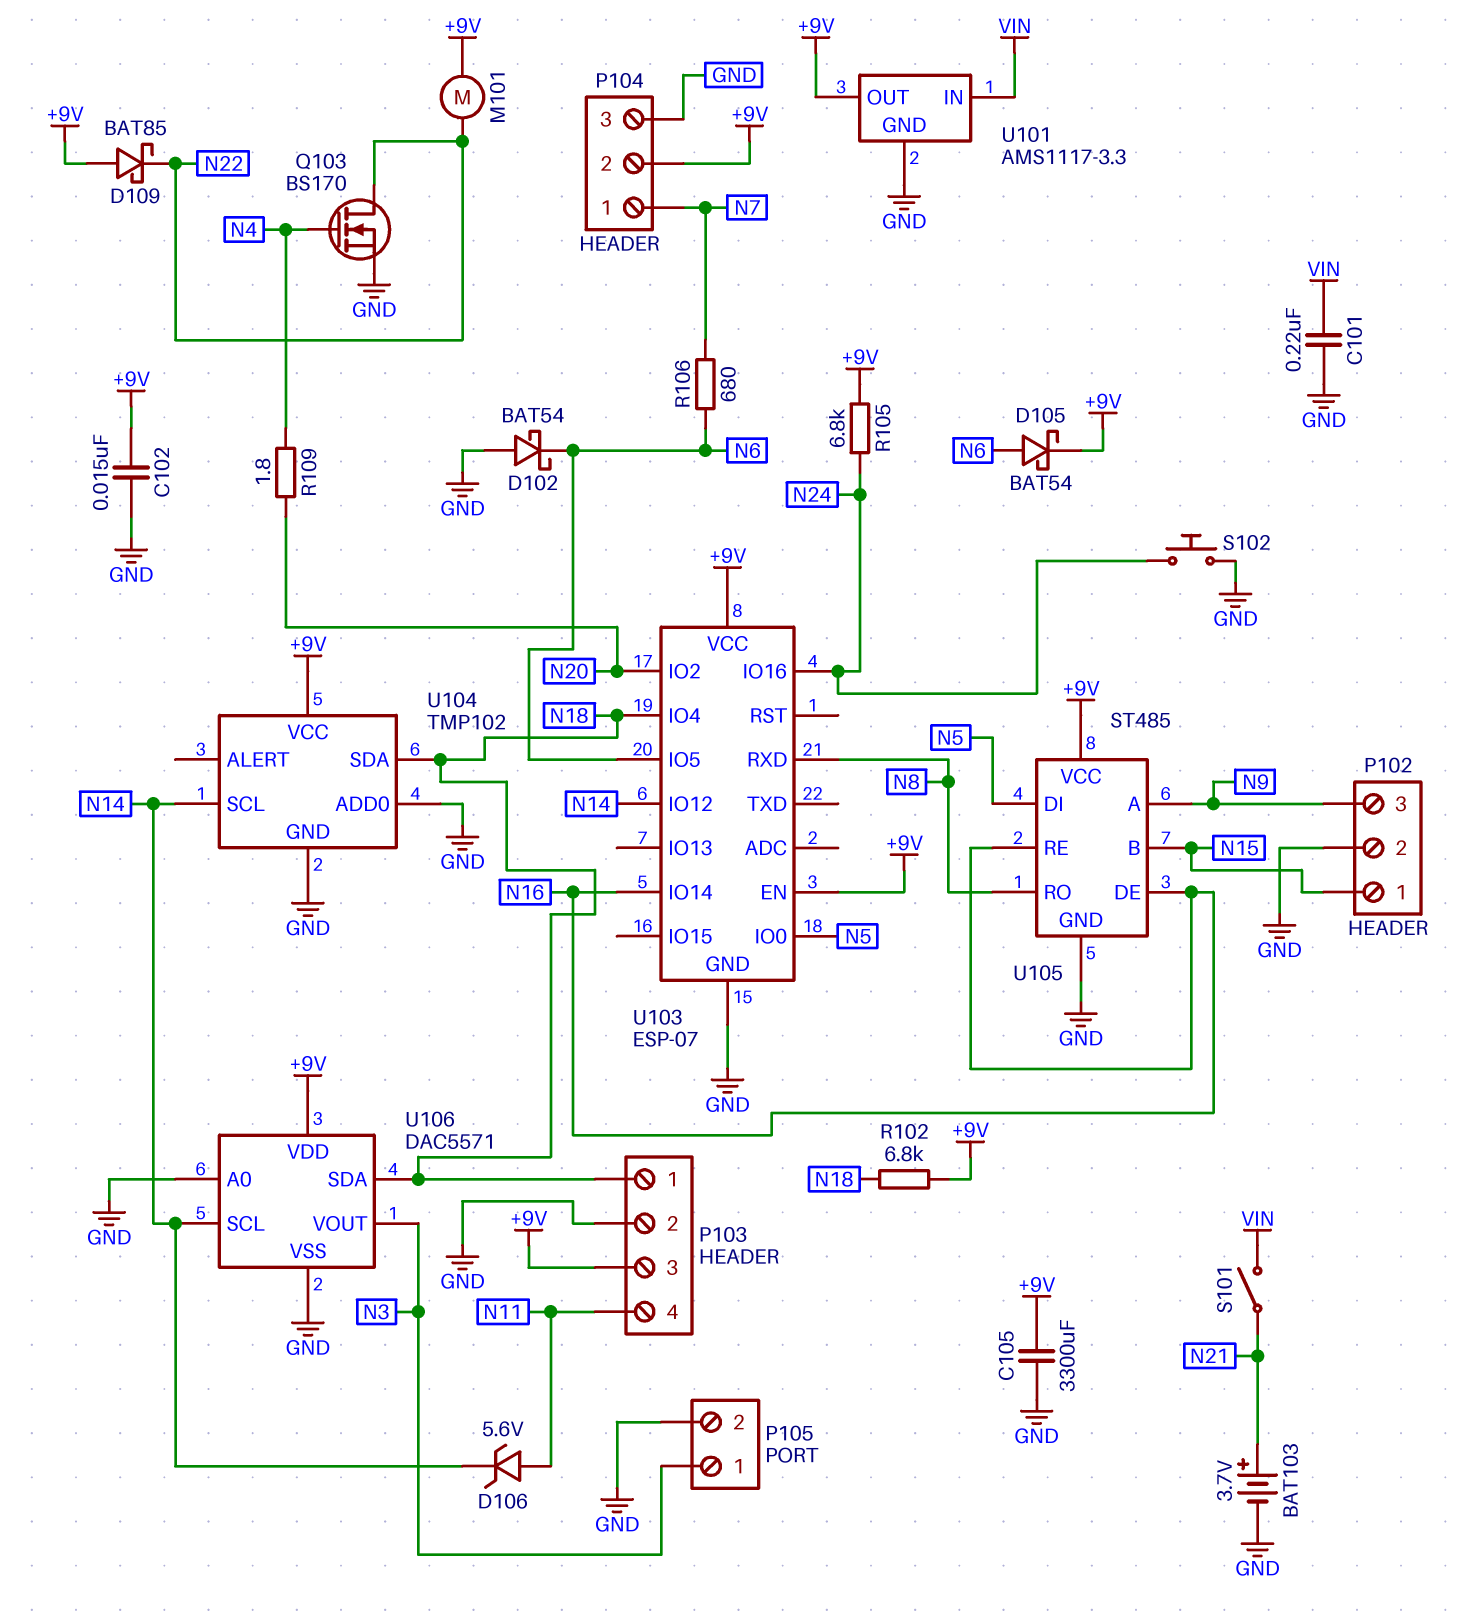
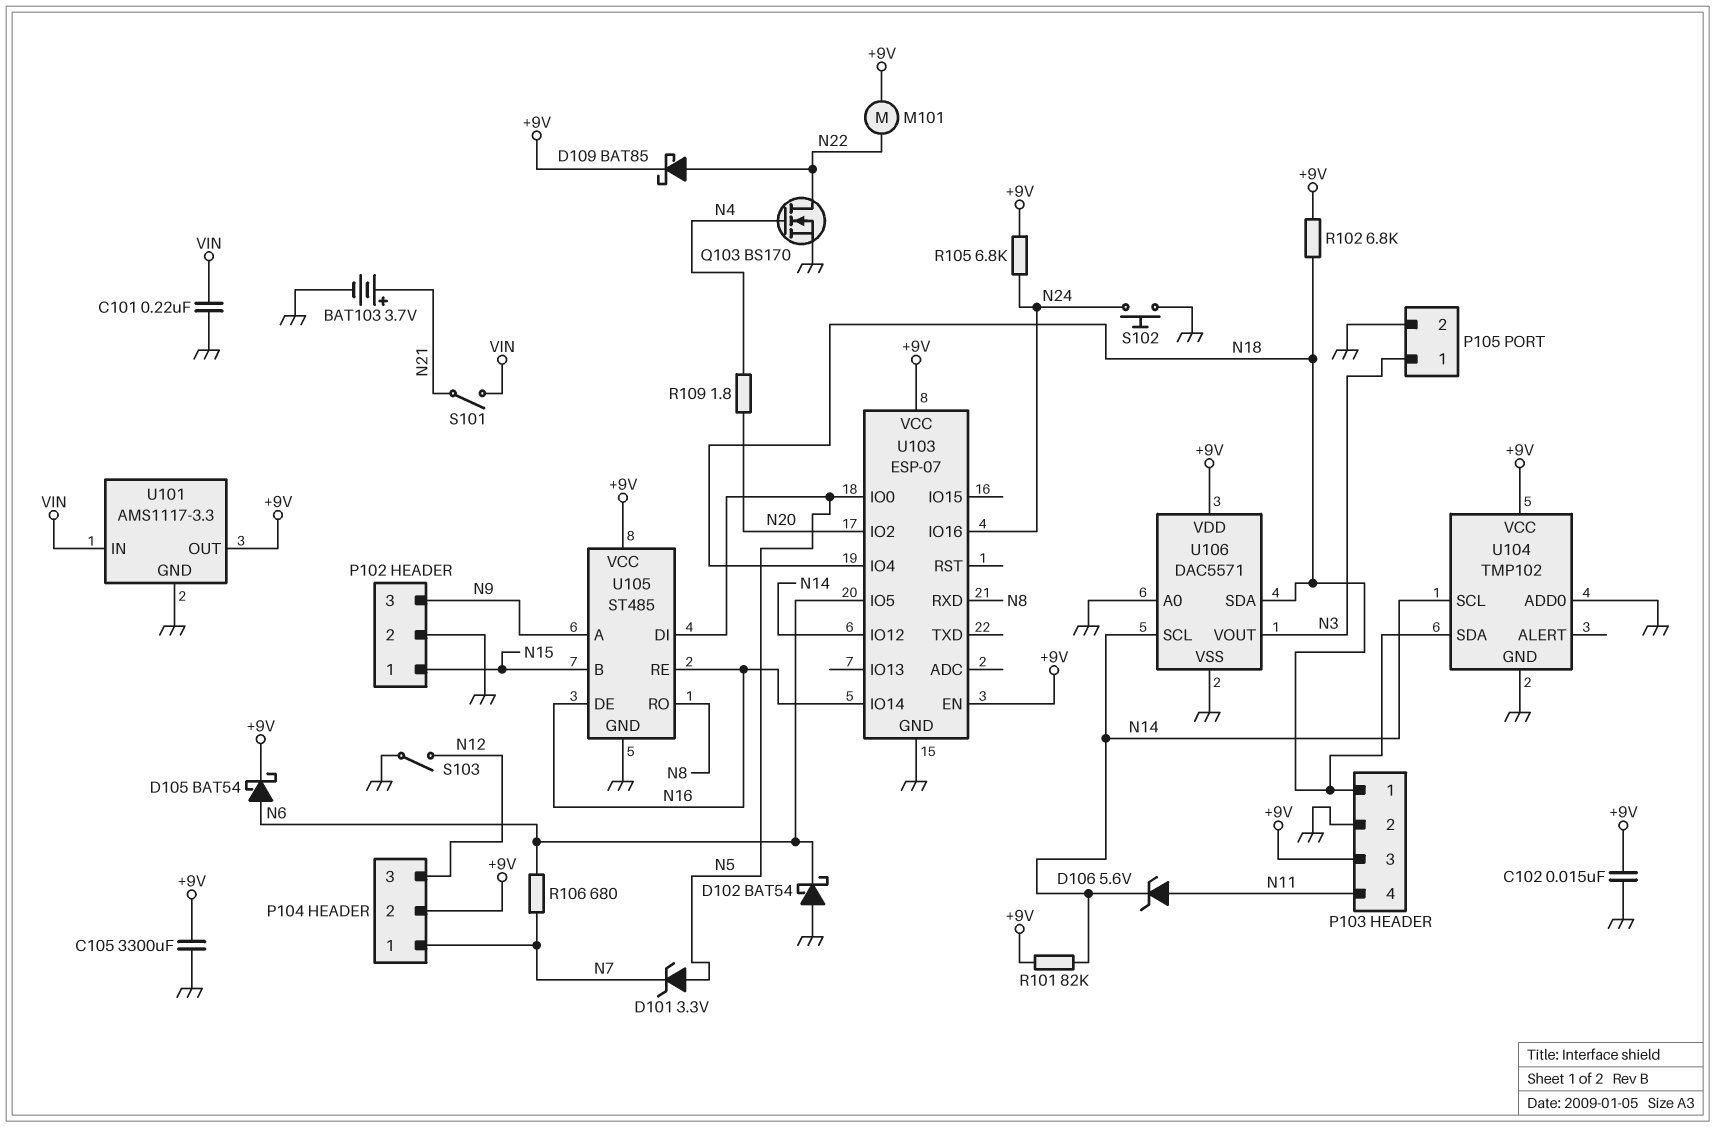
D101: none -> zener 3.3V (A N5, K N7)
D109: schottky BAT85 (A +9V, K N22) -> schottky BAT85 (A N22, K +9V)
P104 pin 3: GND -> N12
R101: none -> 82k (+9V, N14)
S103: none -> switch (GND, N12)

